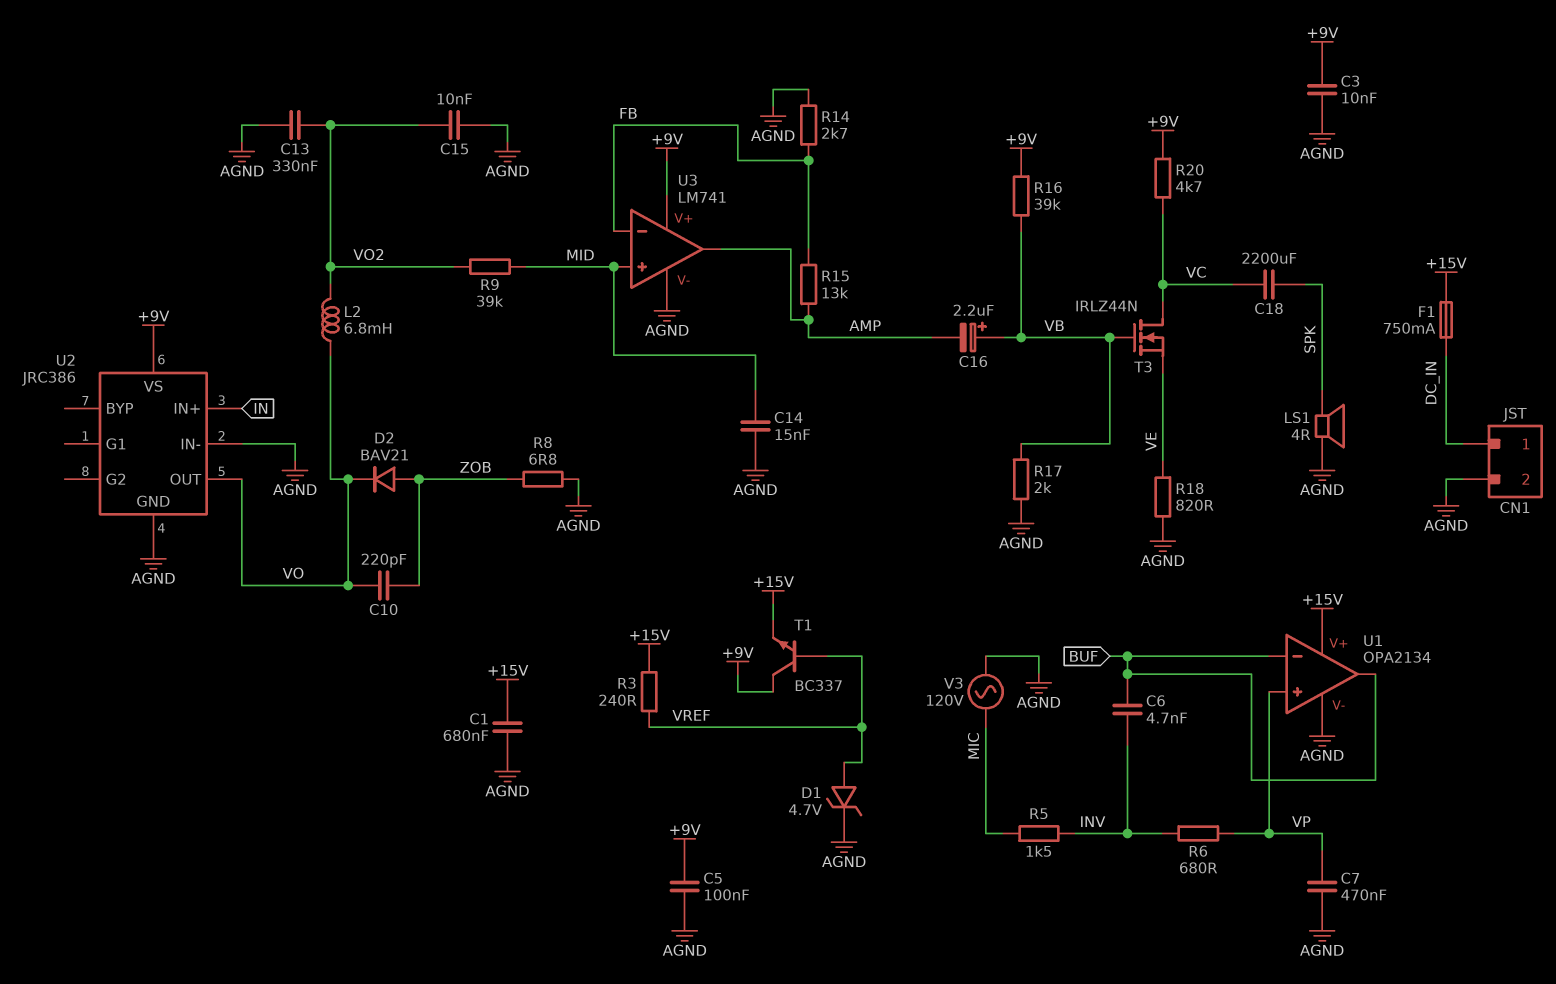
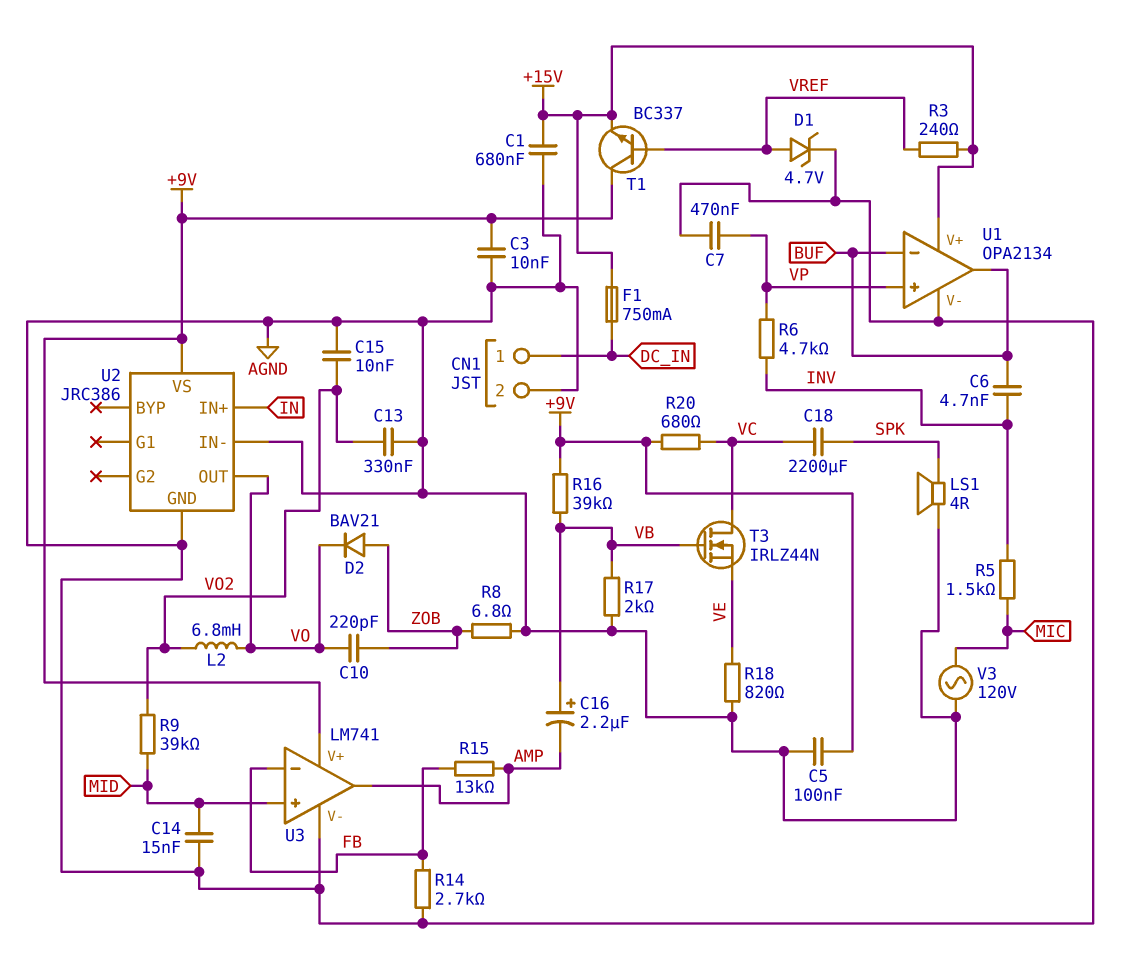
R6: 680 (INV, VP) -> 4.7k (INV, VP)
R20: 4.7k (+9V, VC) -> 680 (+9V, VC)

